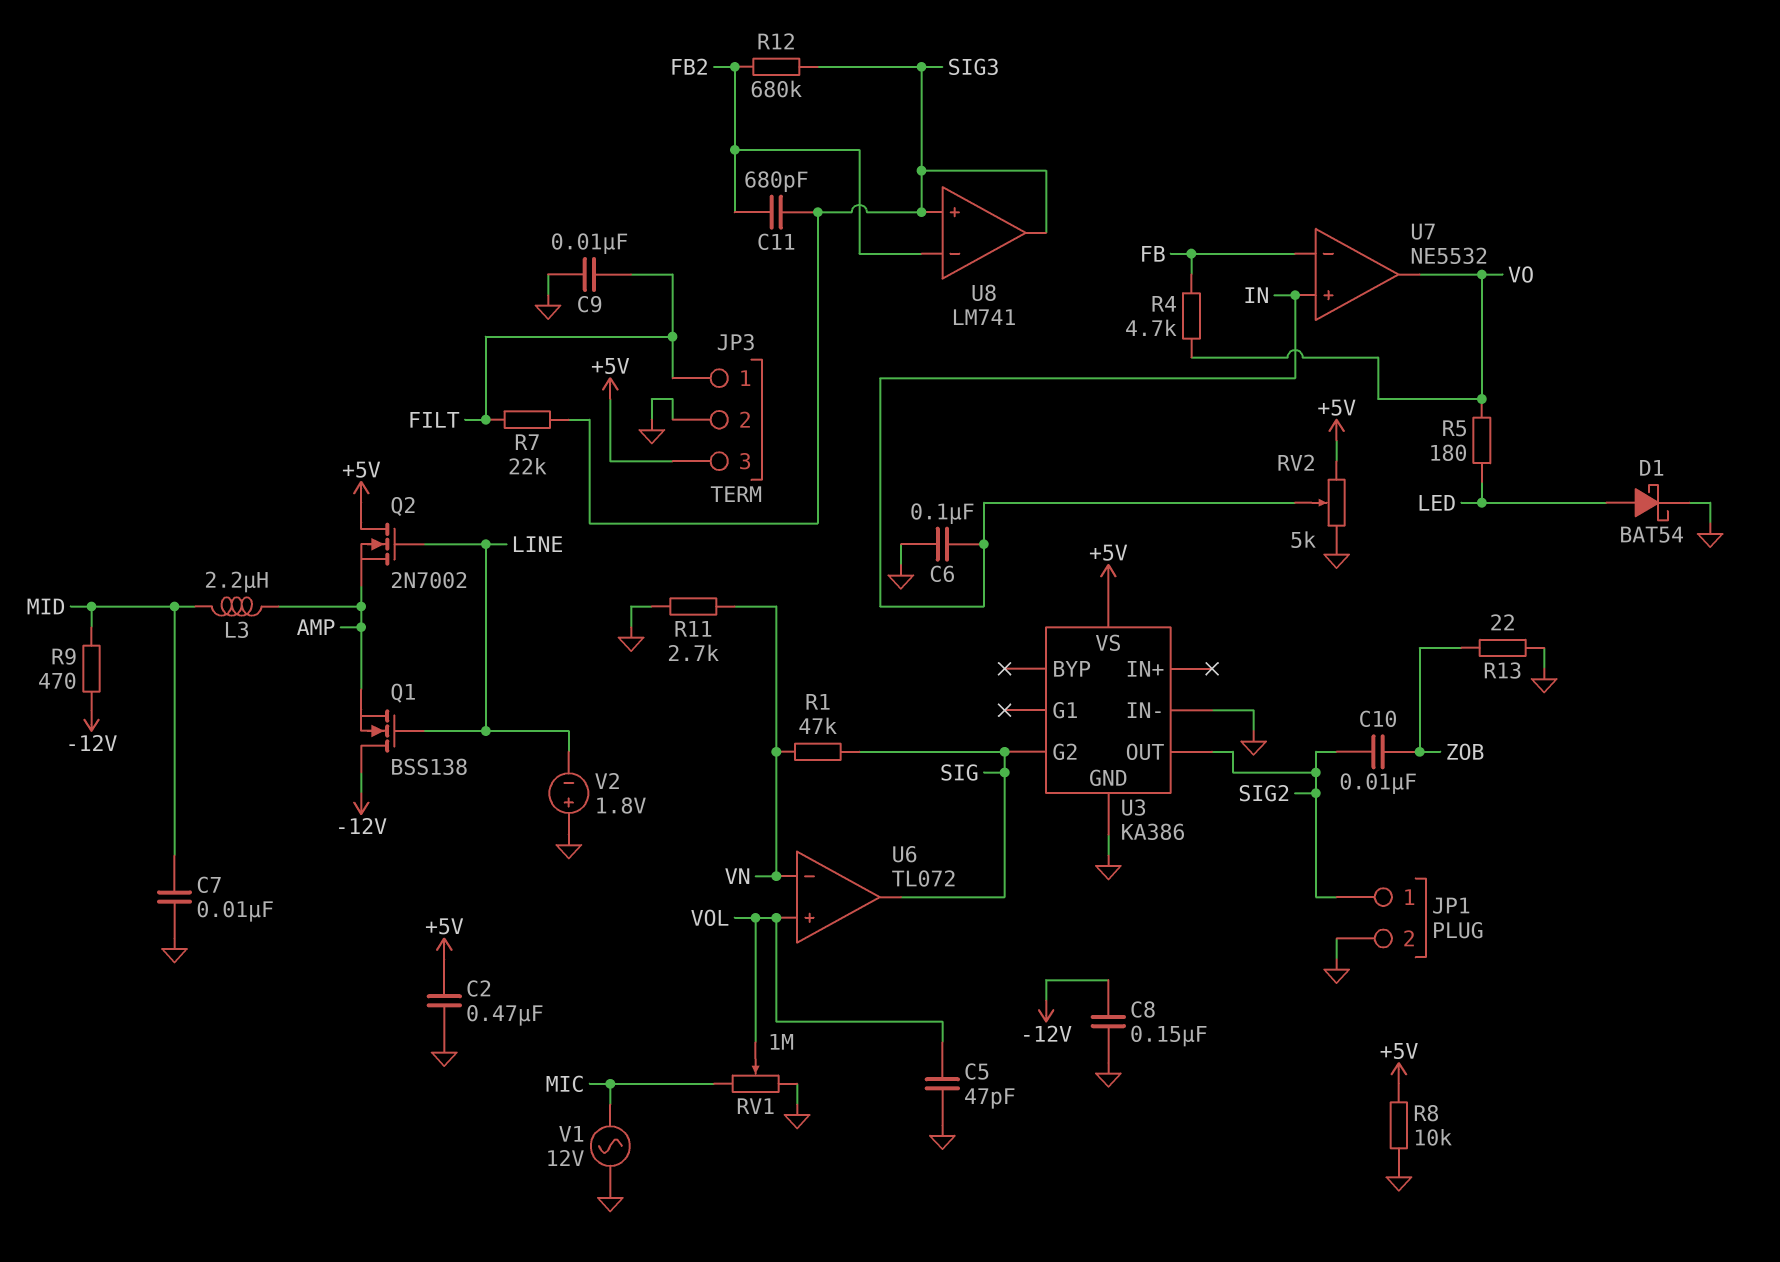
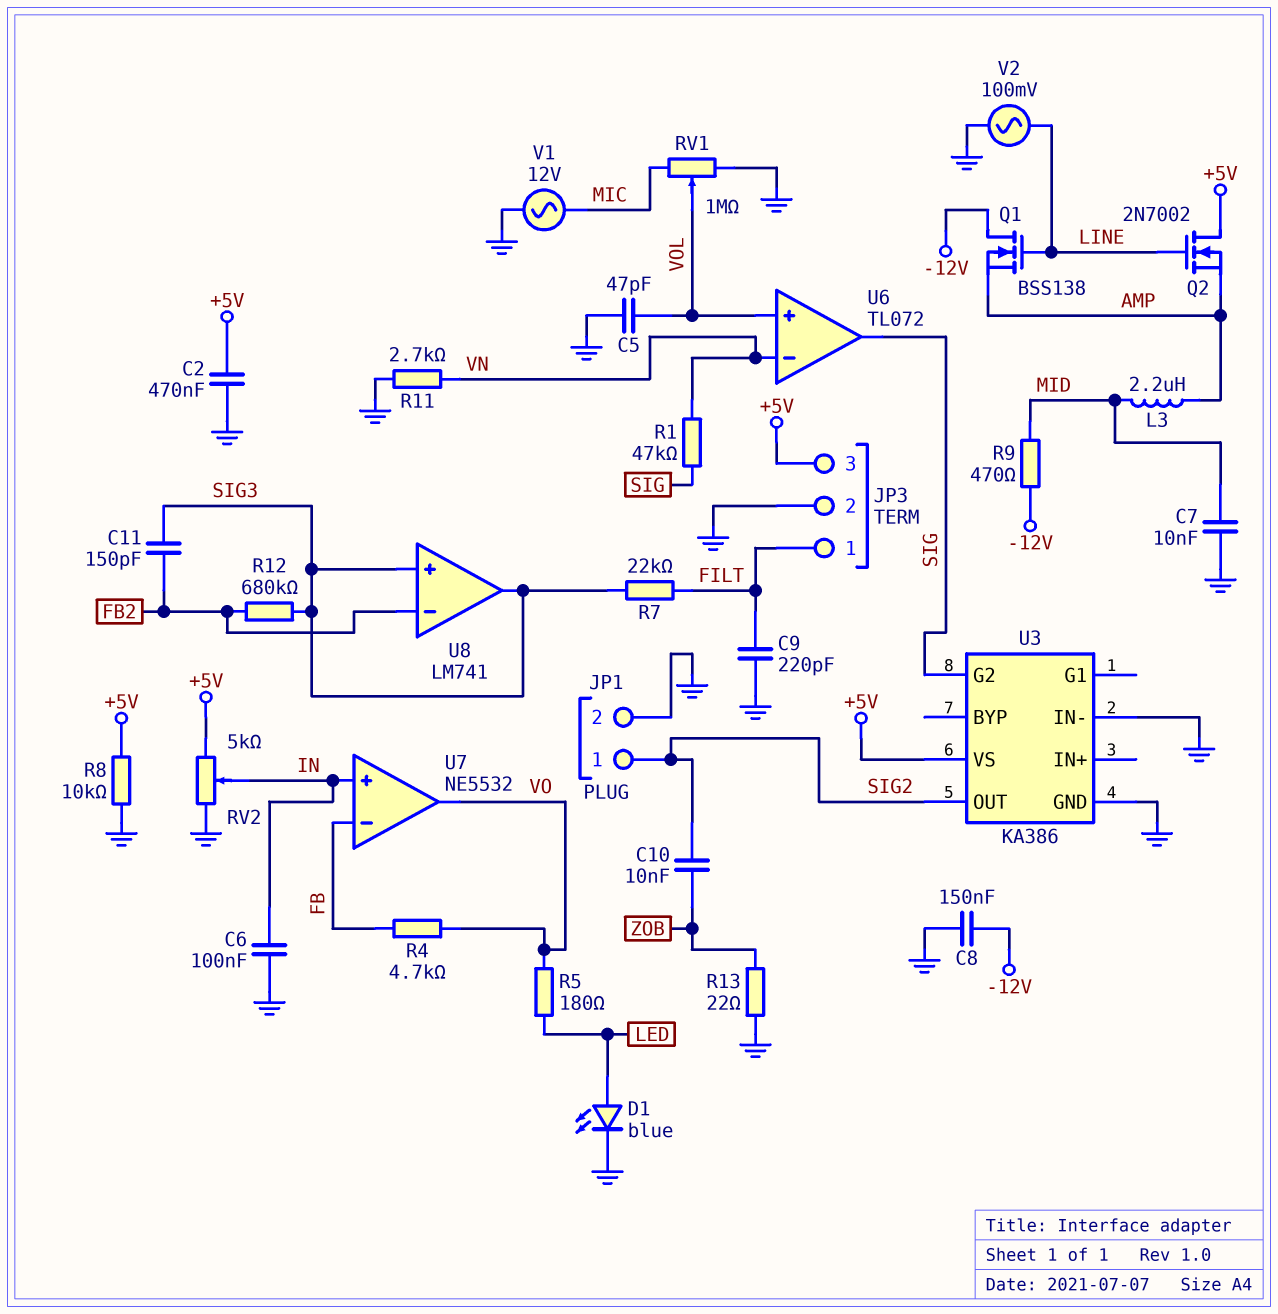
C9: 10nF (FILT, GND) -> 220pF (FILT, GND)
C11: 680pF (FB2, SIG3) -> 150pF (FB2, SIG3)
D1: schottky BAT54 (A LED, K GND) -> LED blue (A LED, K GND)
V2: 1.8V (plus GND, minus LINE) -> AC 100mV (GND, LINE)

